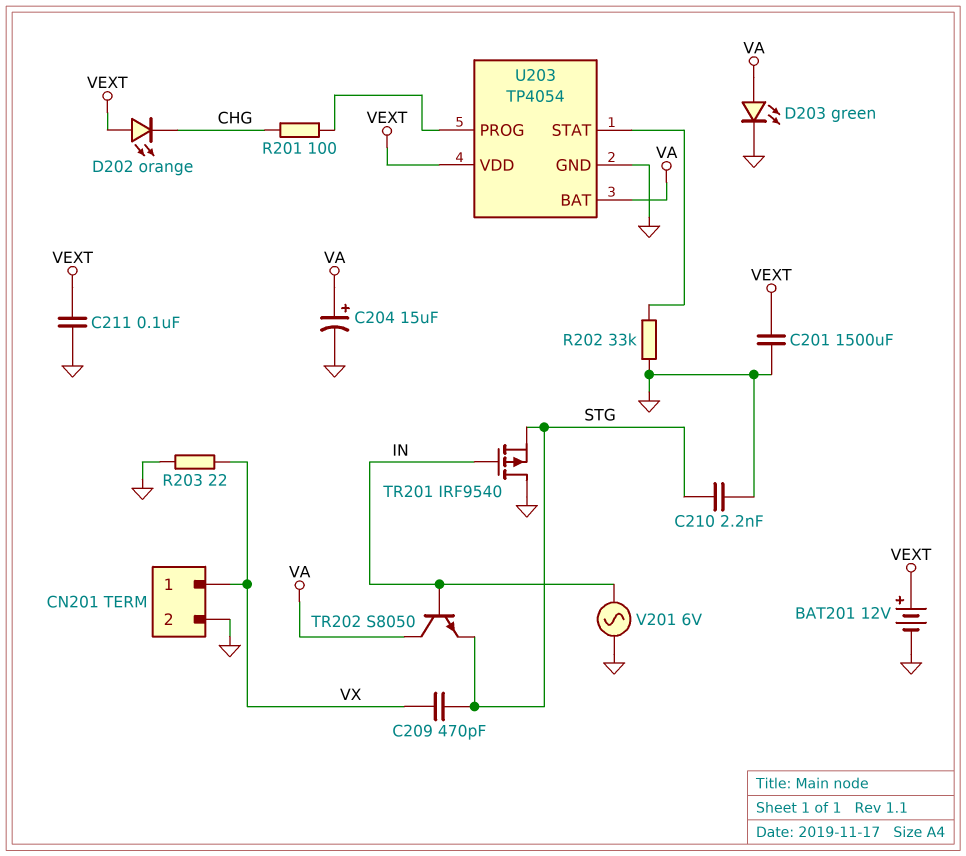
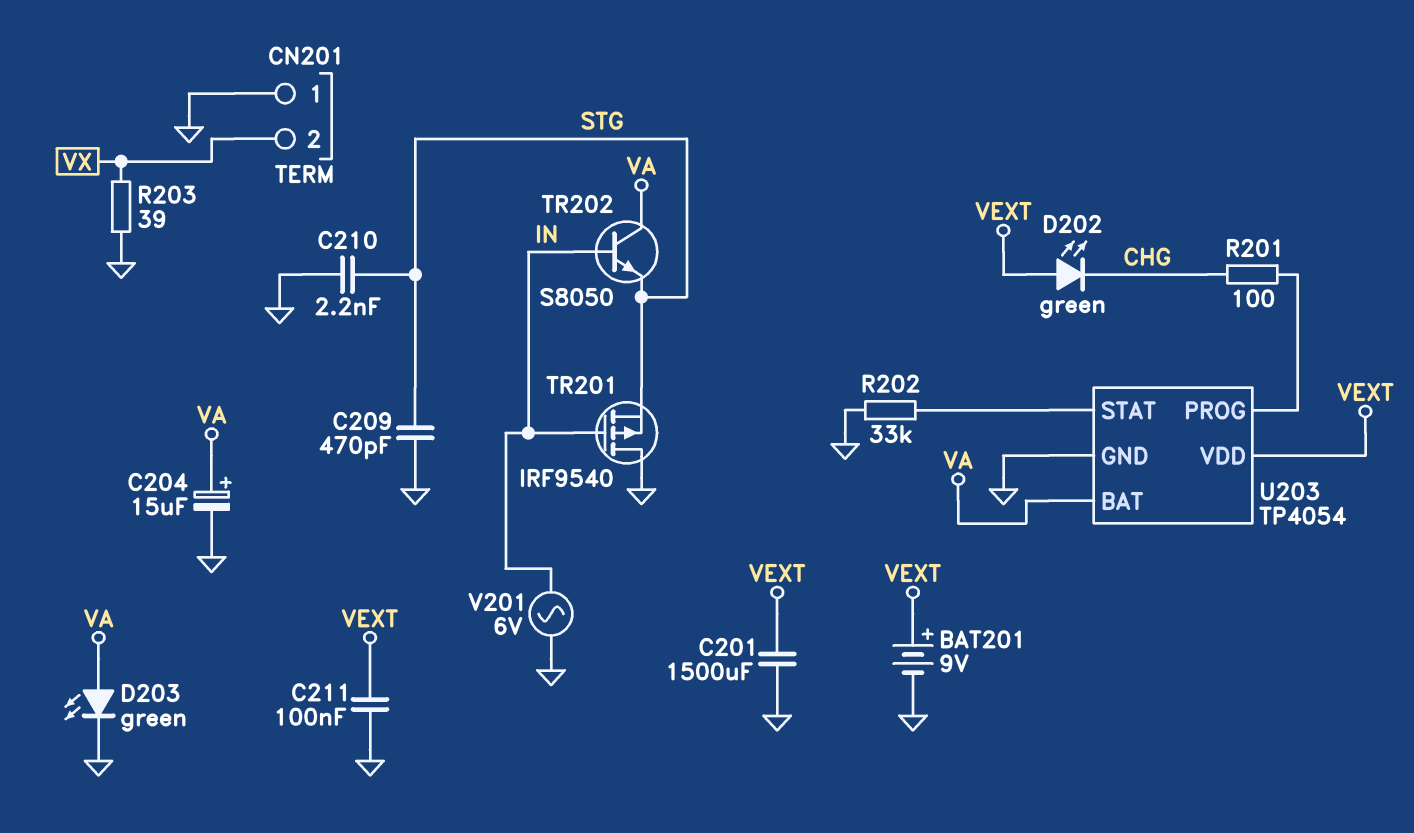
BAT201: 12V (plus VEXT, minus GND) -> 9V (plus VEXT, minus GND)
C209: 470pF (STG, VX) -> 470pF (GND, STG)
CN201 pin 1: VX -> GND
CN201 pin 2: GND -> VX
D202: LED orange (A VEXT, K CHG) -> LED green (A VEXT, K CHG)
R203: 22 (GND, VX) -> 39 (GND, VX)

